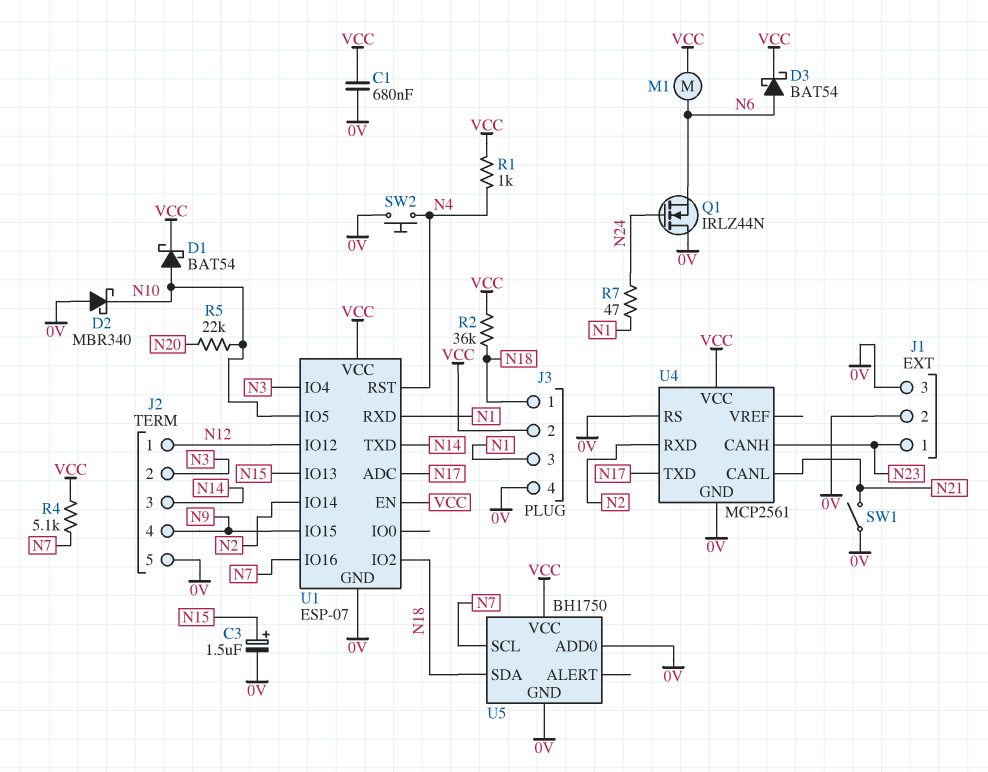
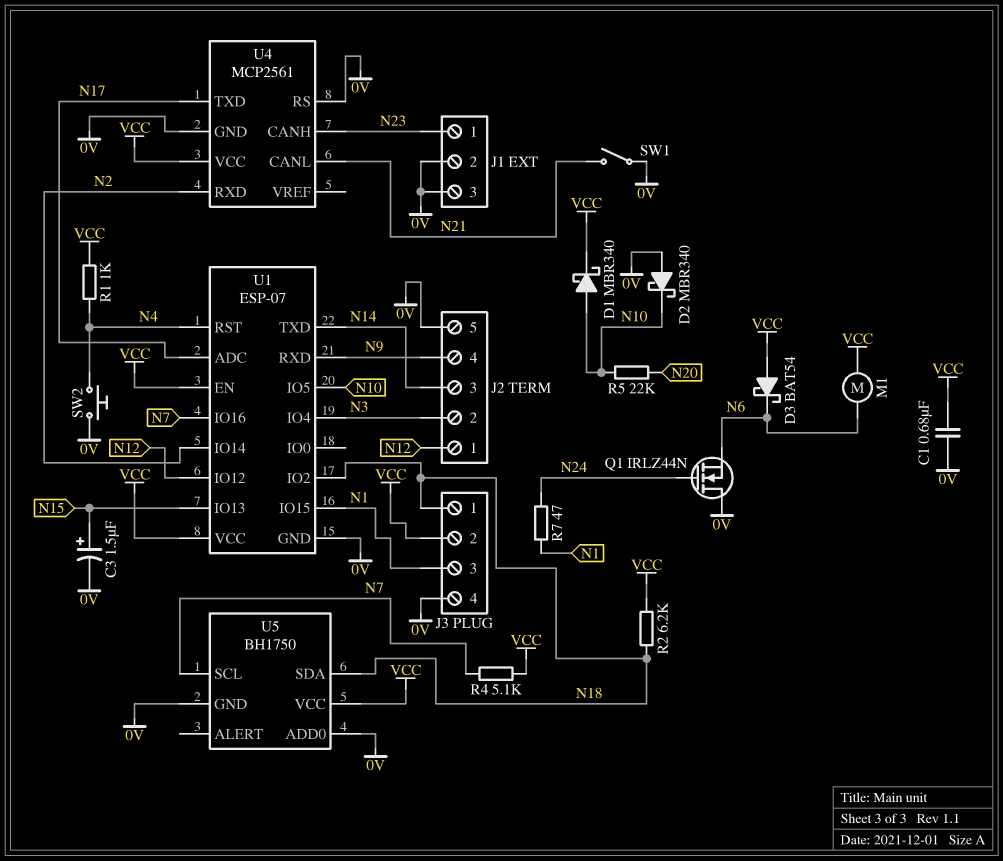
D1: schottky BAT54 (A N10, K VCC) -> schottky MBR340 (A N10, K VCC)
D3: schottky BAT54 (A N6, K VCC) -> schottky BAT54 (A VCC, K N6)
R2: 36k (N18, VCC) -> 6.2k (N18, VCC)
U1 pin IO15: N9 -> N1
U1 pin RXD: N1 -> N9

